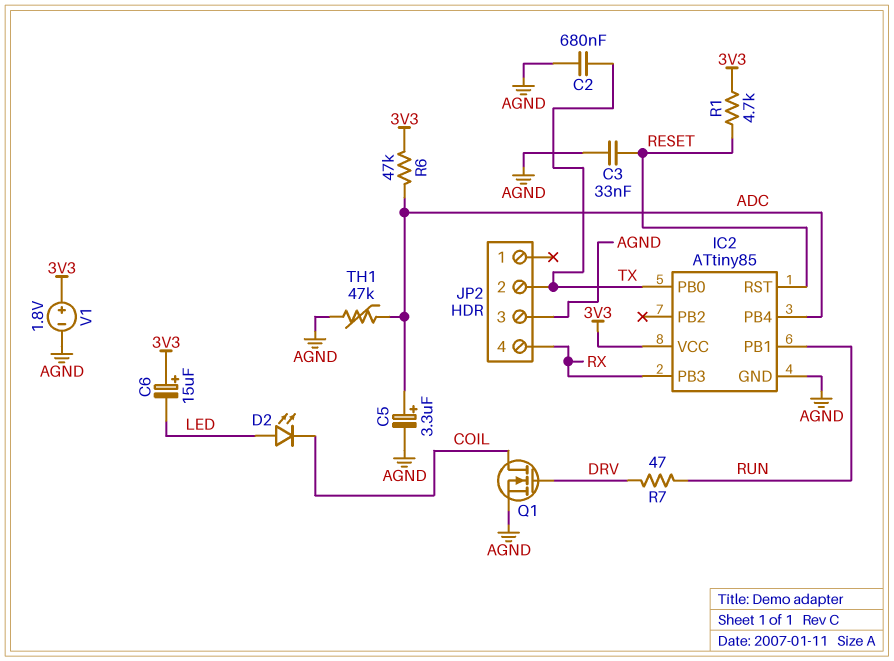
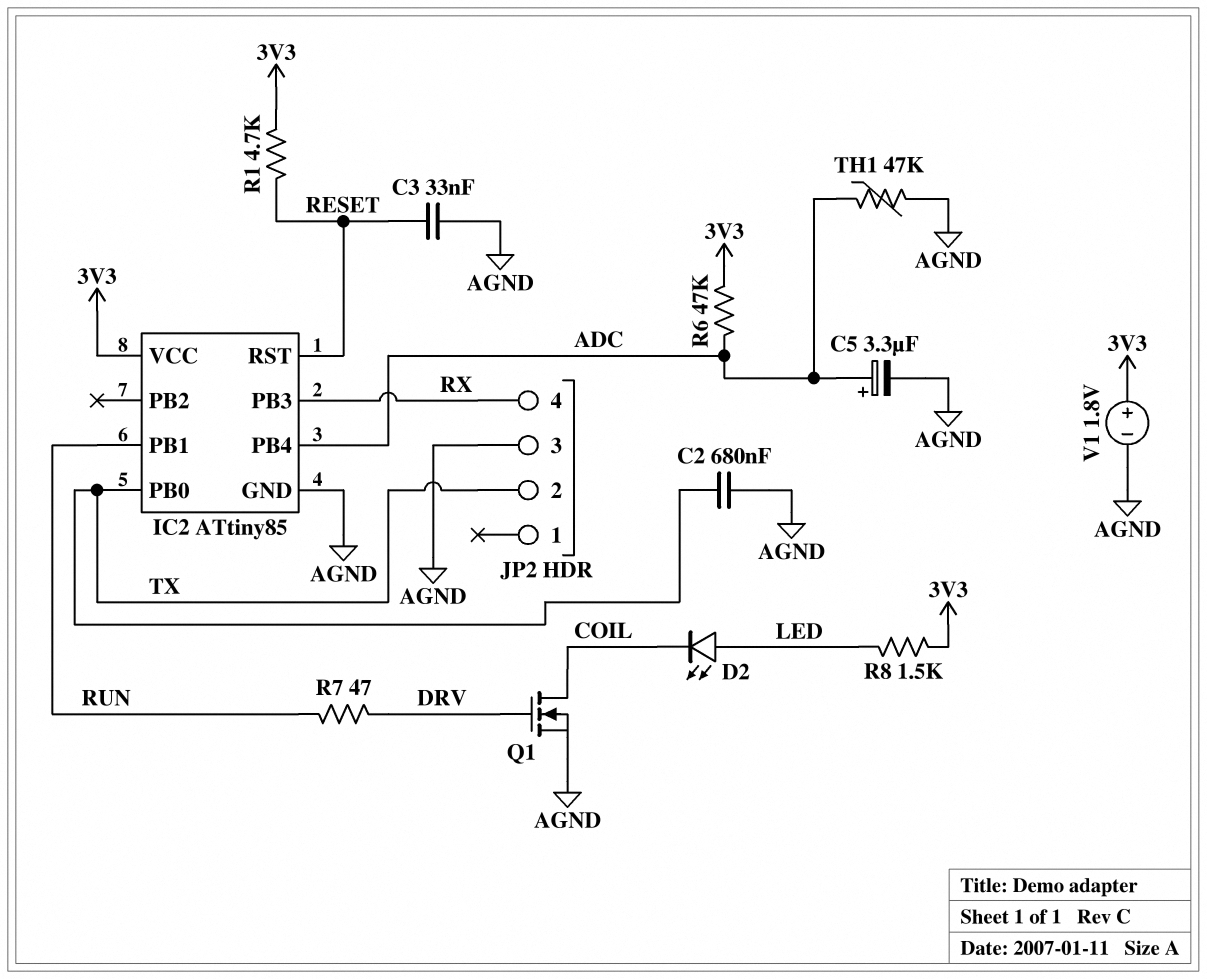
C6: 15uF (plus 3V3, minus LED) -> none
R8: none -> 1.5k (3V3, LED)

